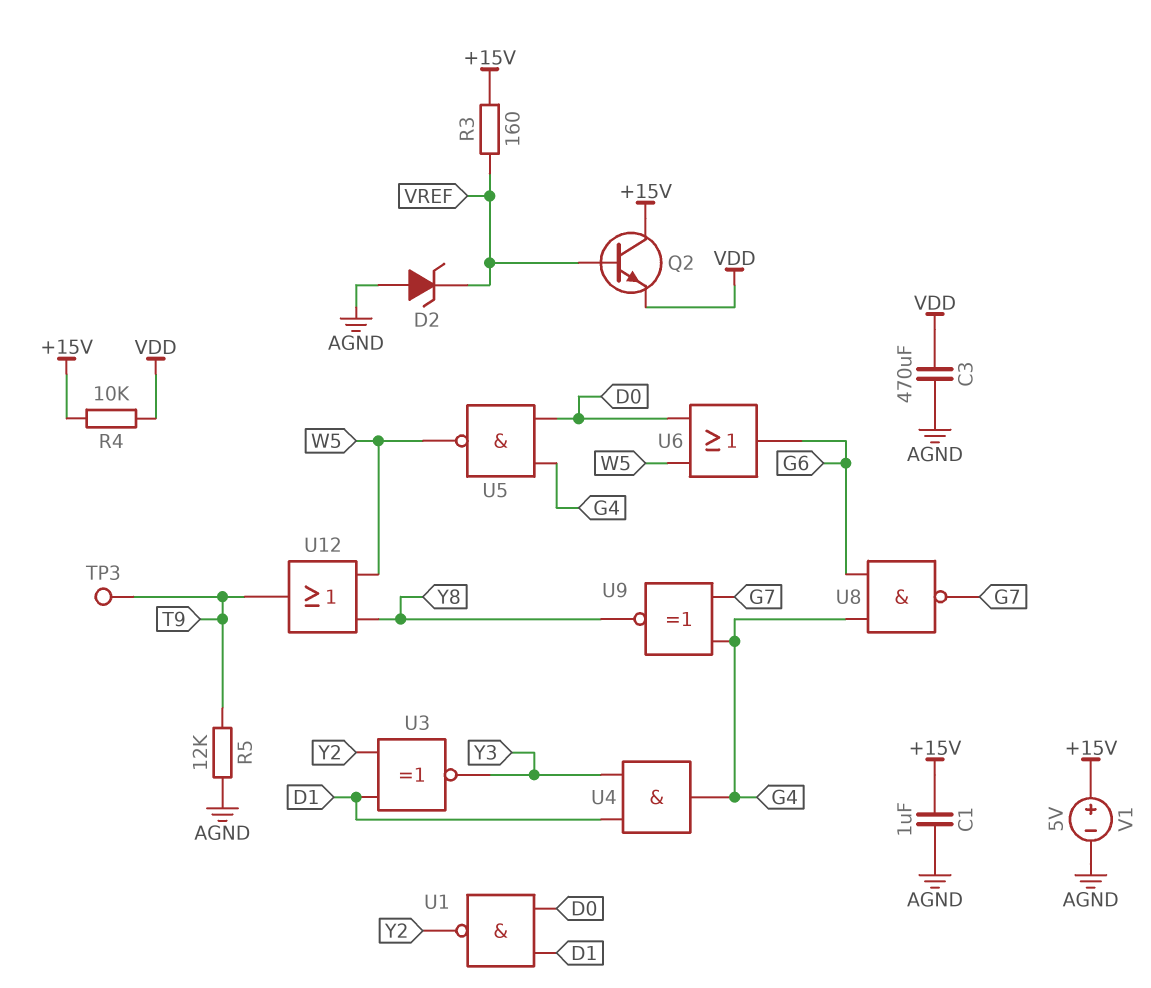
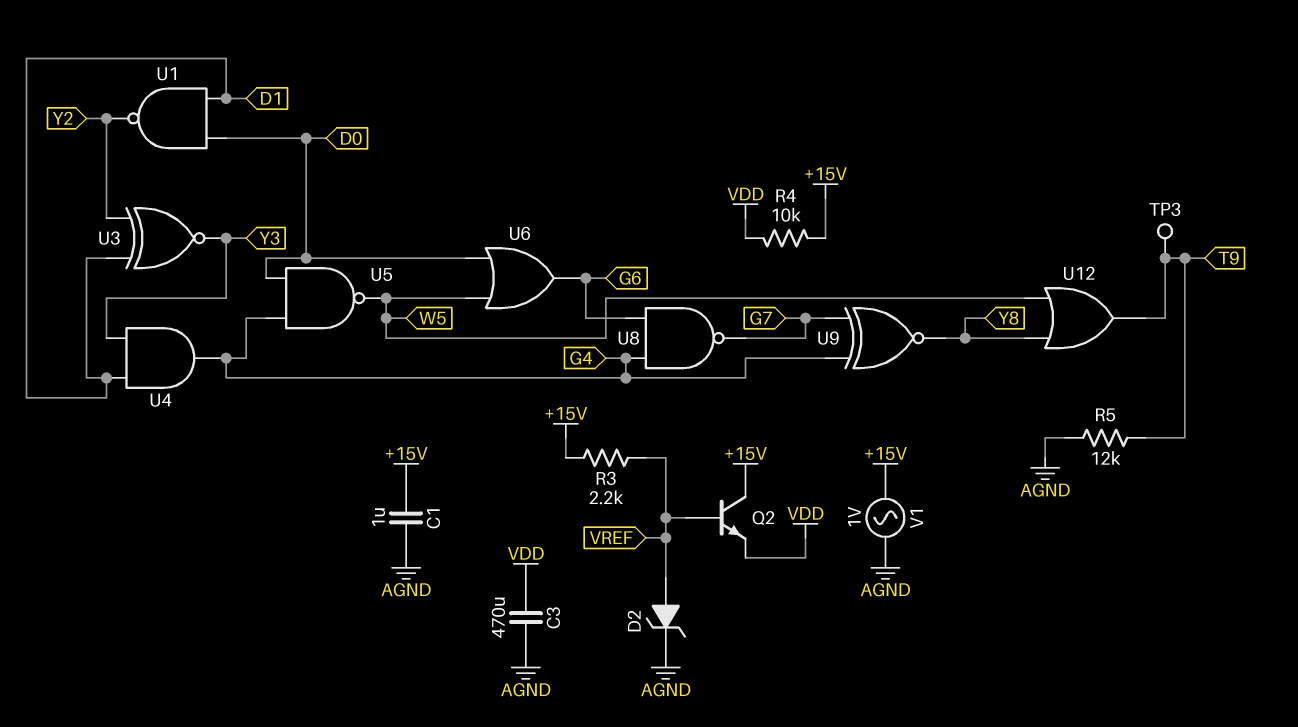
D2: zener (A AGND, K VREF) -> zener (A VREF, K AGND)
R3: 160 (+15V, VREF) -> 2.2k (+15V, VREF)
V1: 5V (plus +15V, minus AGND) -> AC 1V (+15V, AGND)

